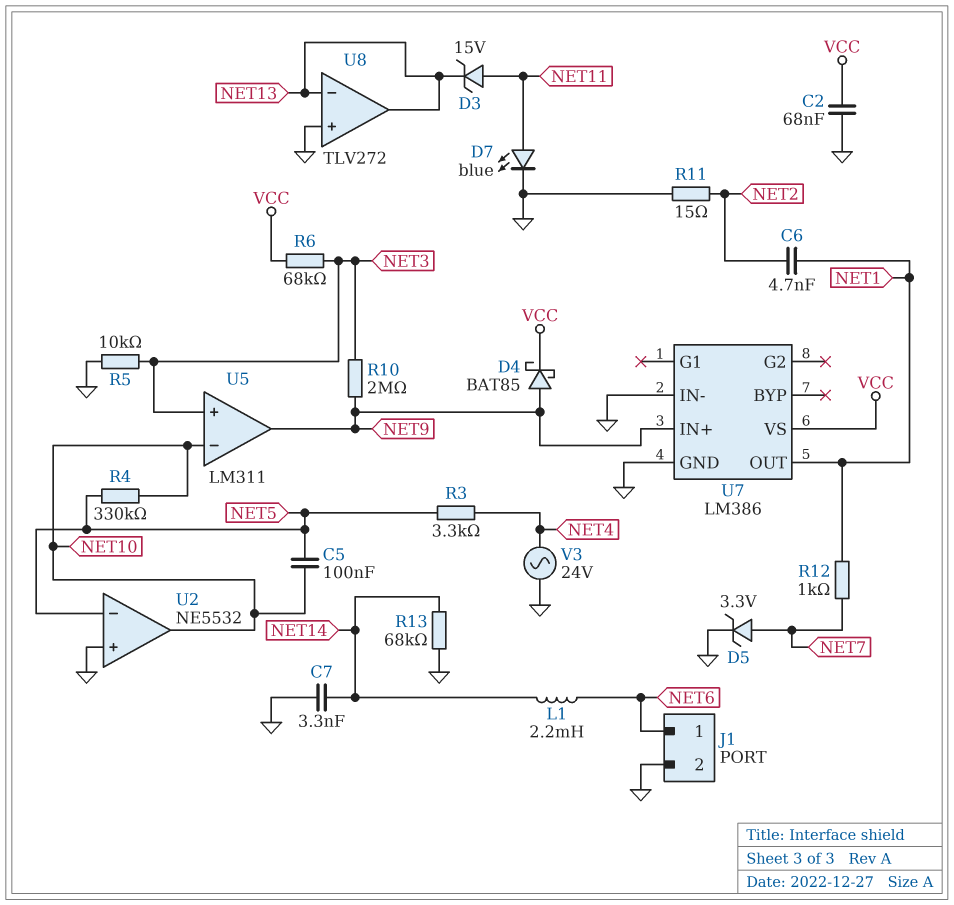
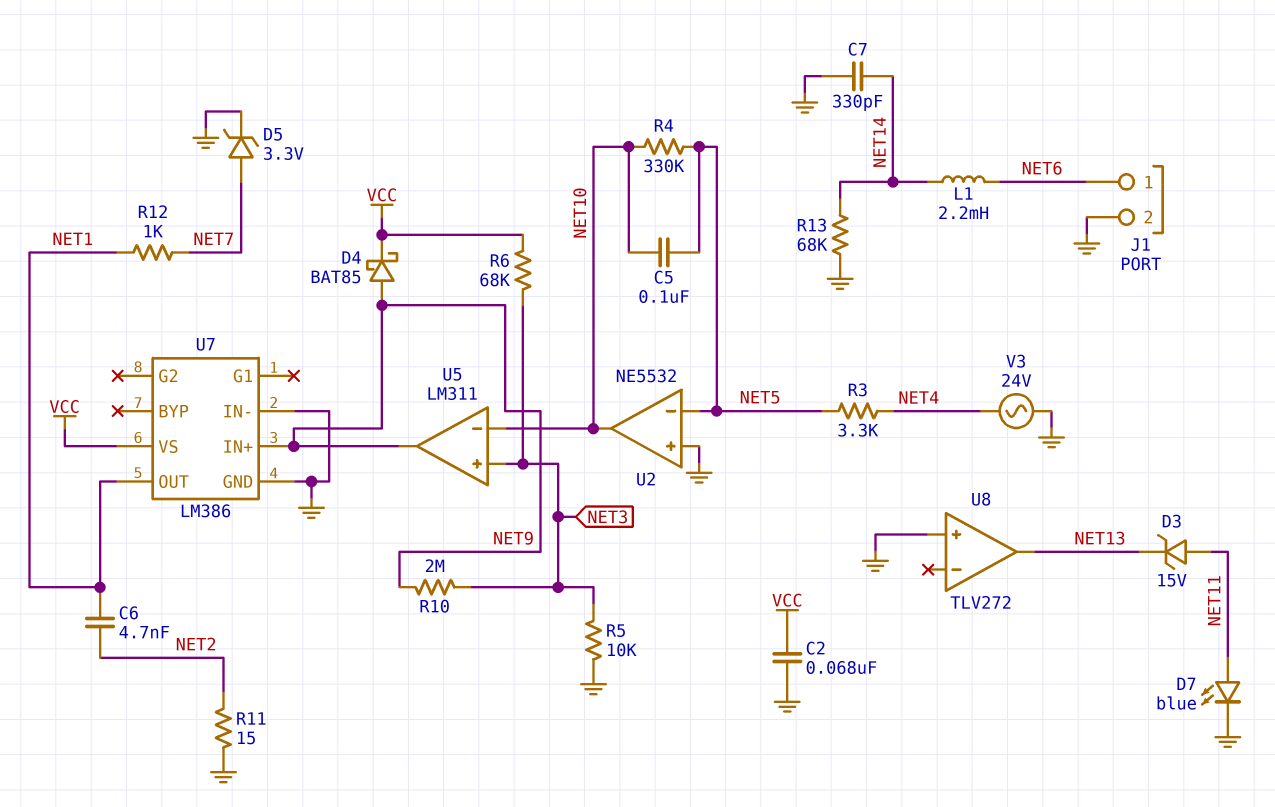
C7: 3.3nF (GND, NET14) -> 330pF (GND, NET14)
U8 pin in-: NET13 -> none

